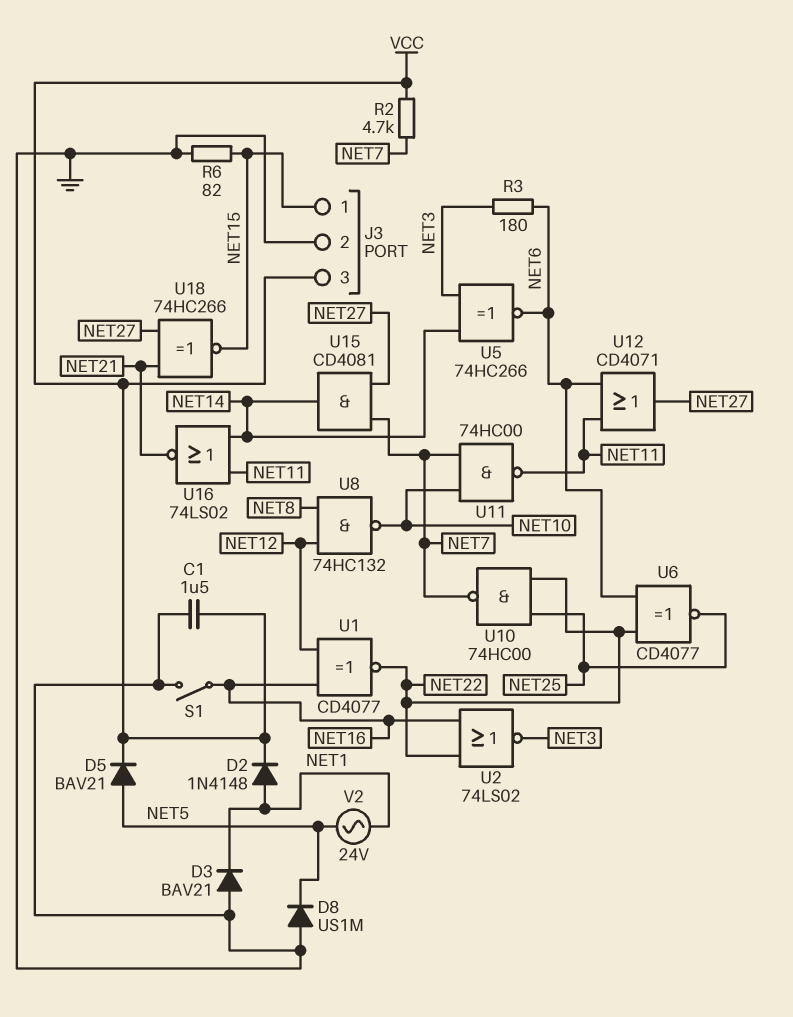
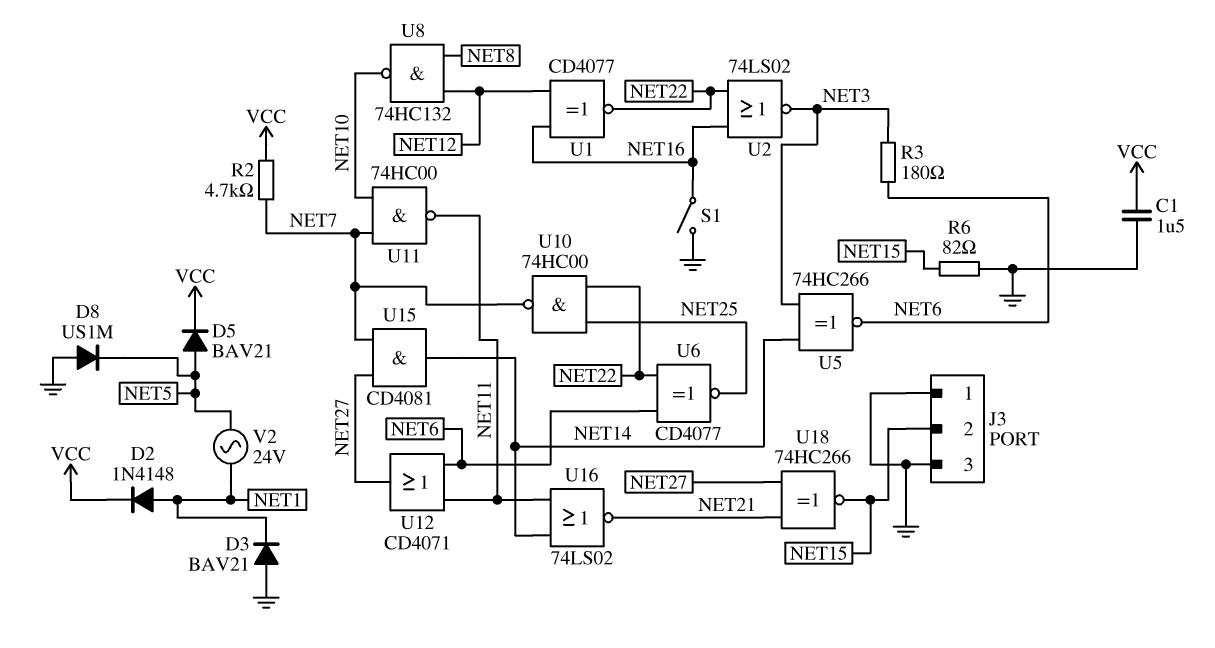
J3 pin 1: NET15 -> GND
J3 pin 2: GND -> NET15
J3 pin 3: VCC -> GND

